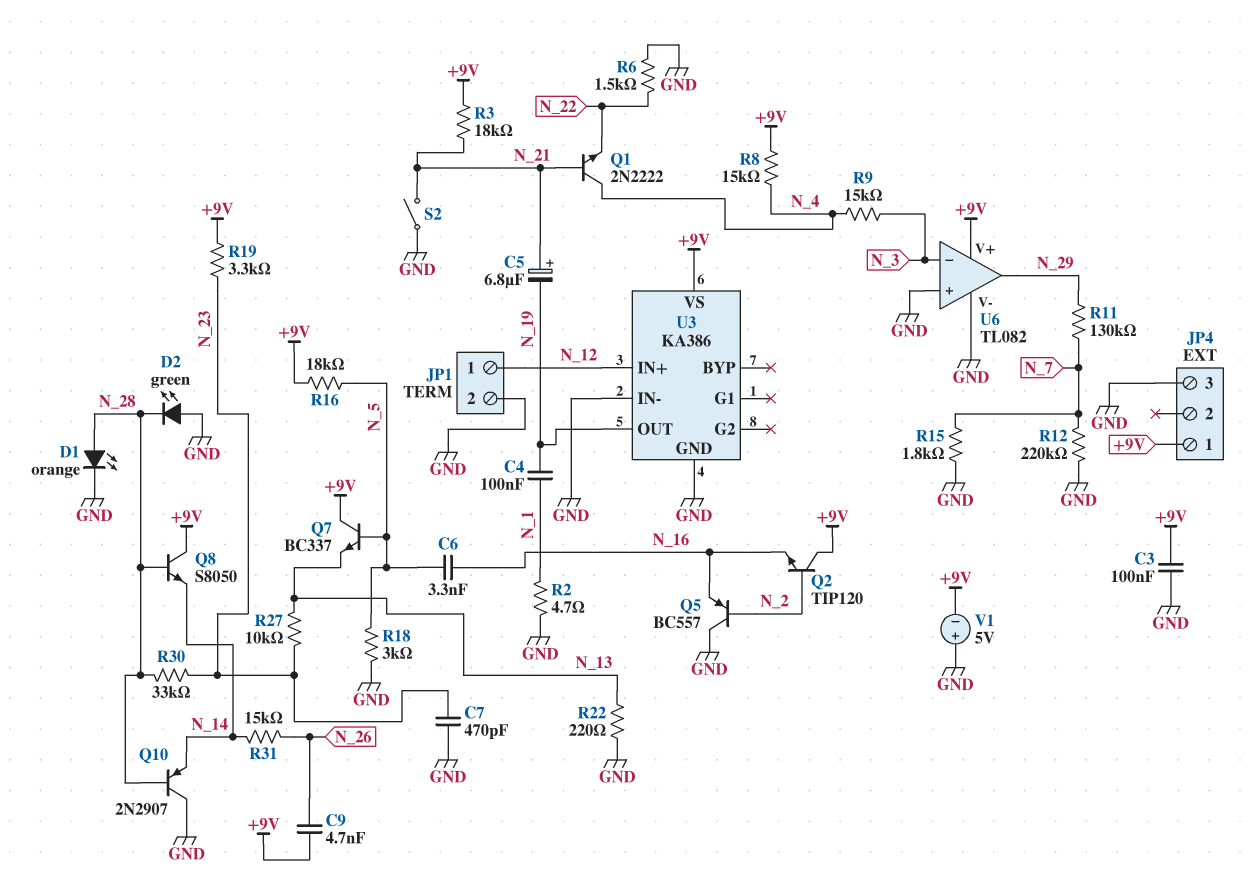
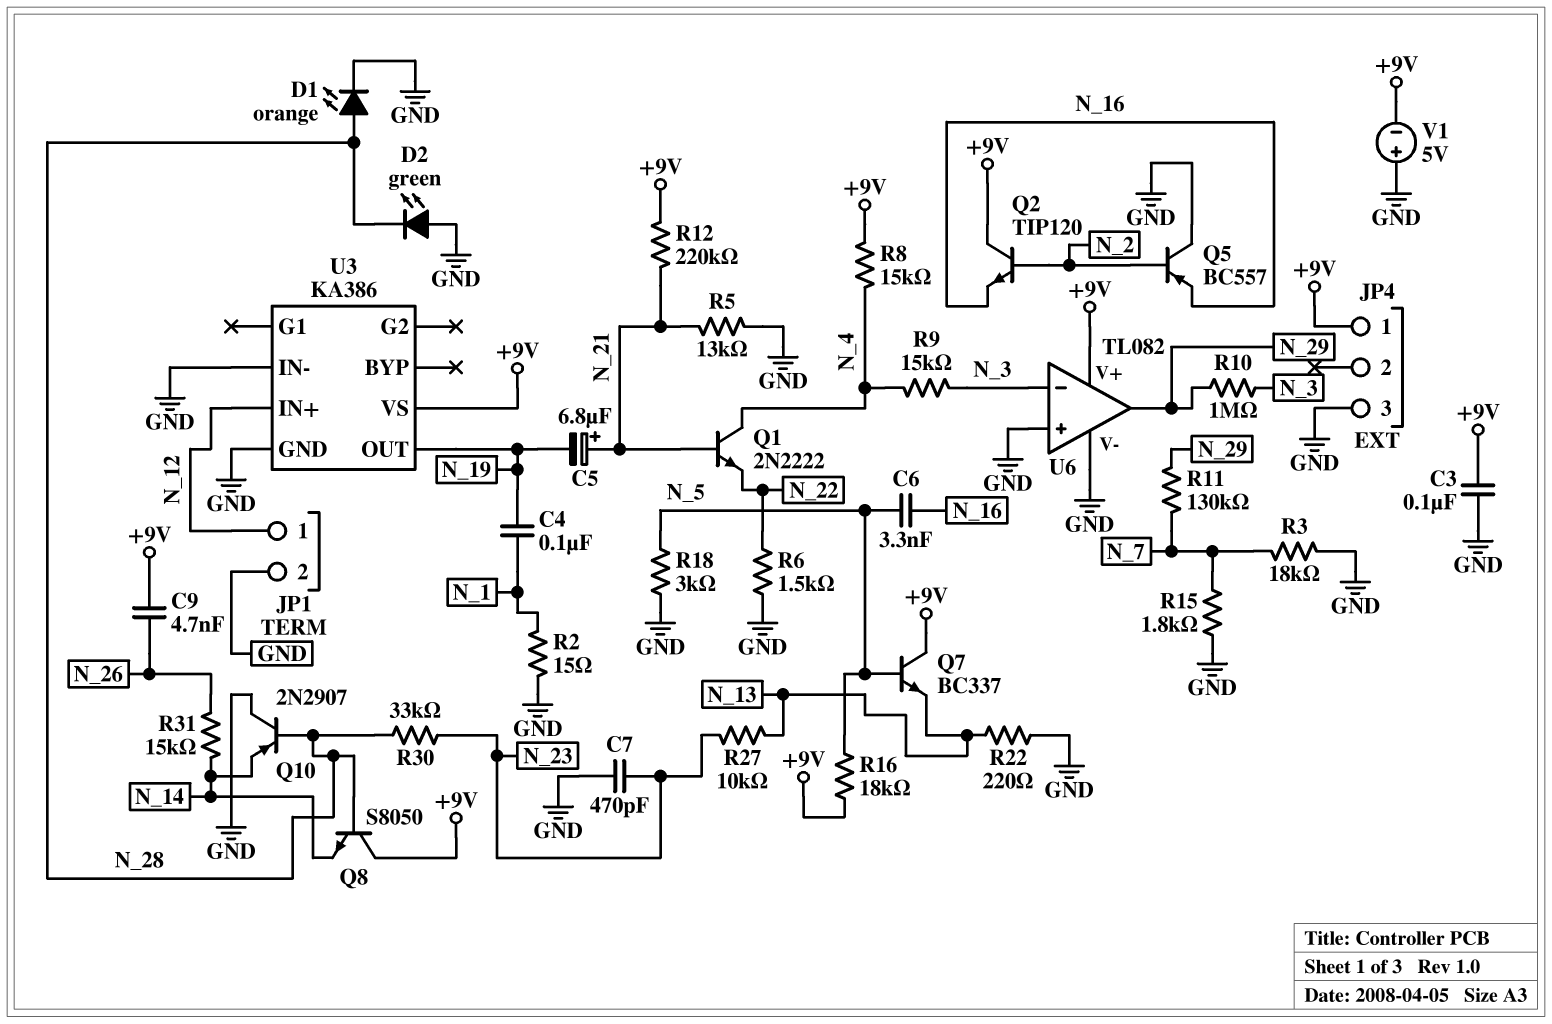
R2: 4.7 (GND, N_1) -> 15 (GND, N_1)
R3: 18k (+9V, N_21) -> 18k (GND, N_7)
R5: none -> 13k (GND, N_21)
R10: none -> 1M (N_3, N_29)
R12: 220k (GND, N_7) -> 220k (+9V, N_21)
R19: 3.3k (+9V, N_23) -> none
S2: switch (GND, N_21) -> none

